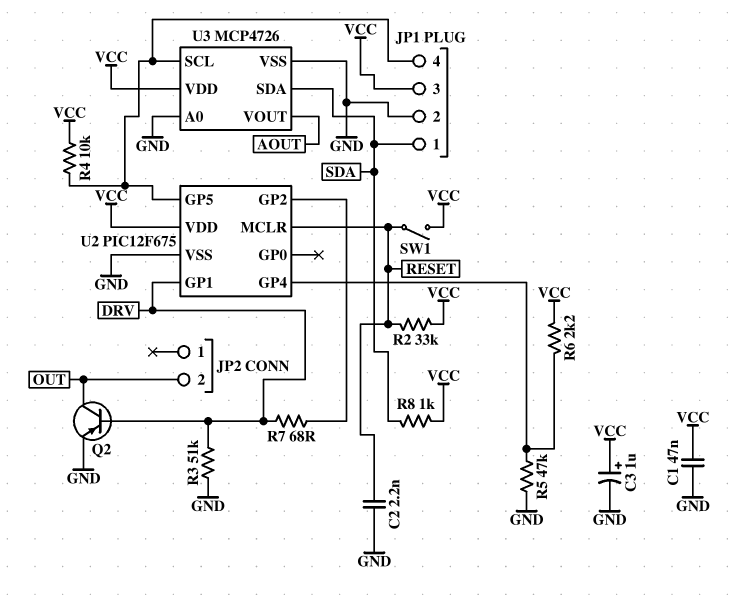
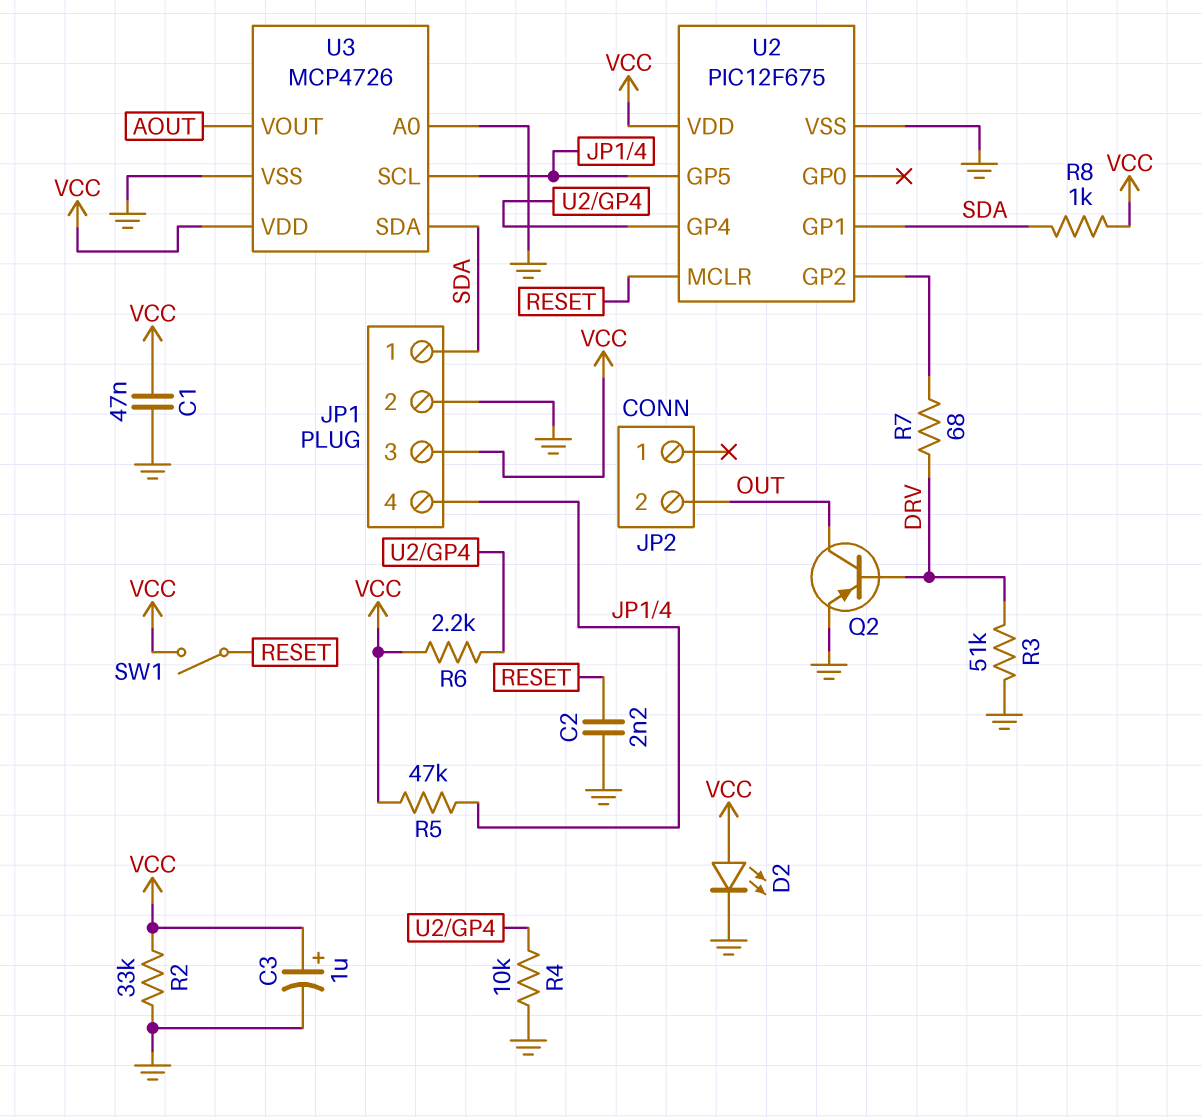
D2: none -> LED (A VCC, K GND)
R2: 33k (RESET, VCC) -> 33k (GND, VCC)
R4: 10k (JP1/4, VCC) -> 10k (GND, U2/GP4)
R5: 47k (GND, U2/GP4) -> 47k (JP1/4, VCC)
U2 pin GP1: DRV -> SDA

